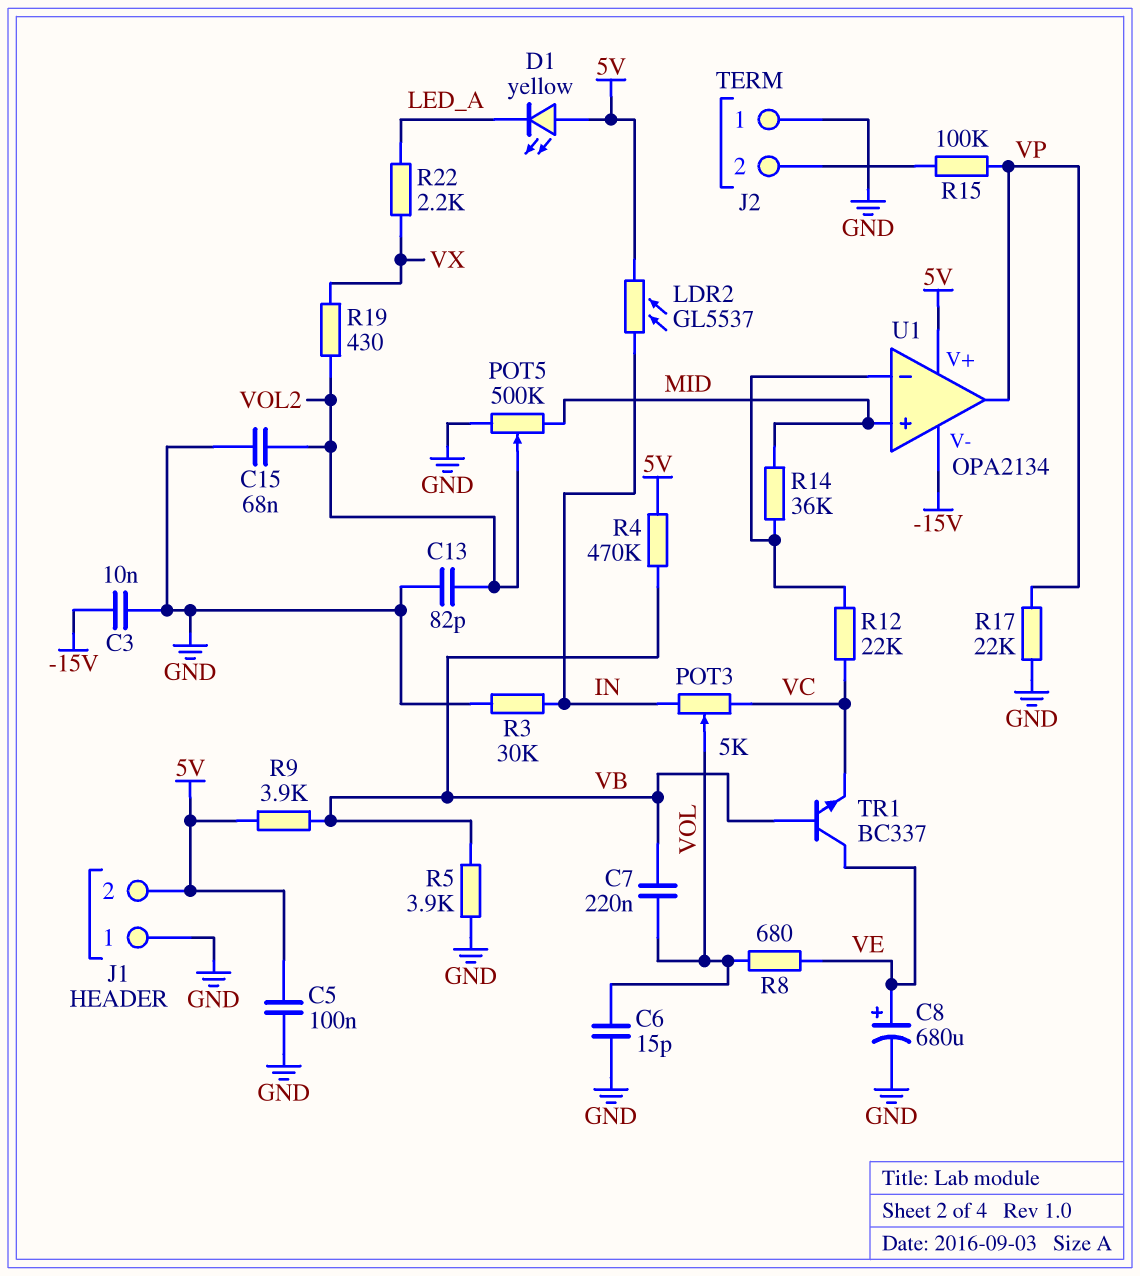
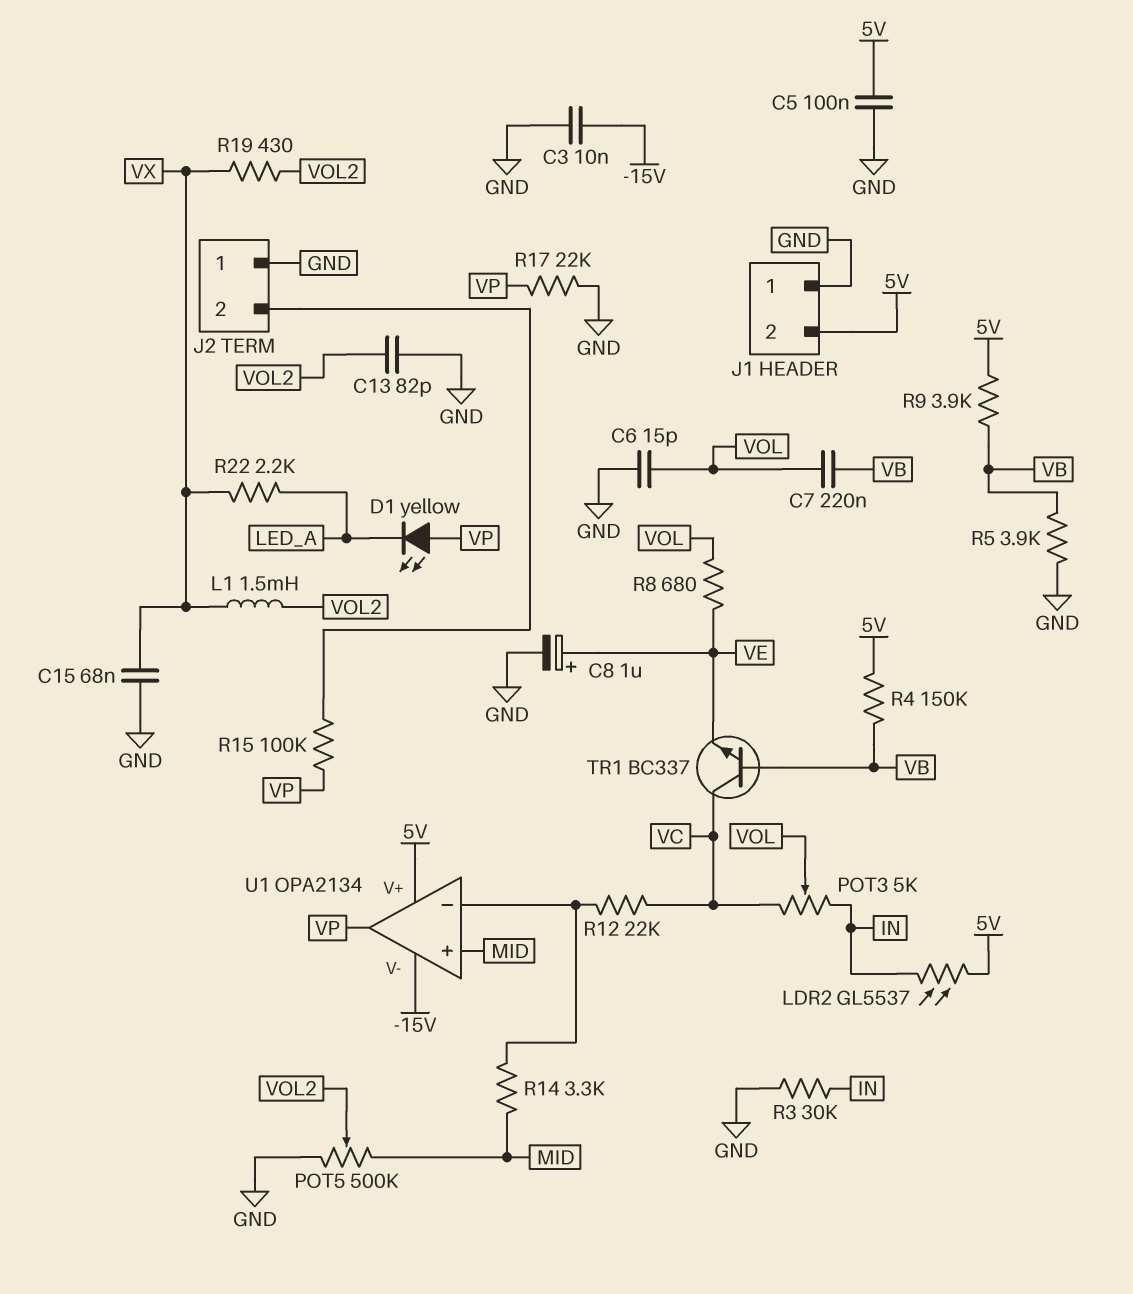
C8: 680uF (plus VE, minus GND) -> 1uF (plus VE, minus GND)
C15: 68nF (GND, VOL2) -> 68nF (GND, VX)
D1: LED yellow (A 5V, K LED_A) -> LED yellow (A VP, K LED_A)
L1: none -> 1.5mH (VOL2, VX)
R4: 470k (5V, VB) -> 150k (5V, VB)
R14: 36k (MID, U1/in-) -> 3.3k (MID, U1/in-)
TR1: NPN BC337 (B VB, C VE, E VC) -> NPN BC337 (B VB, C VC, E VE)

